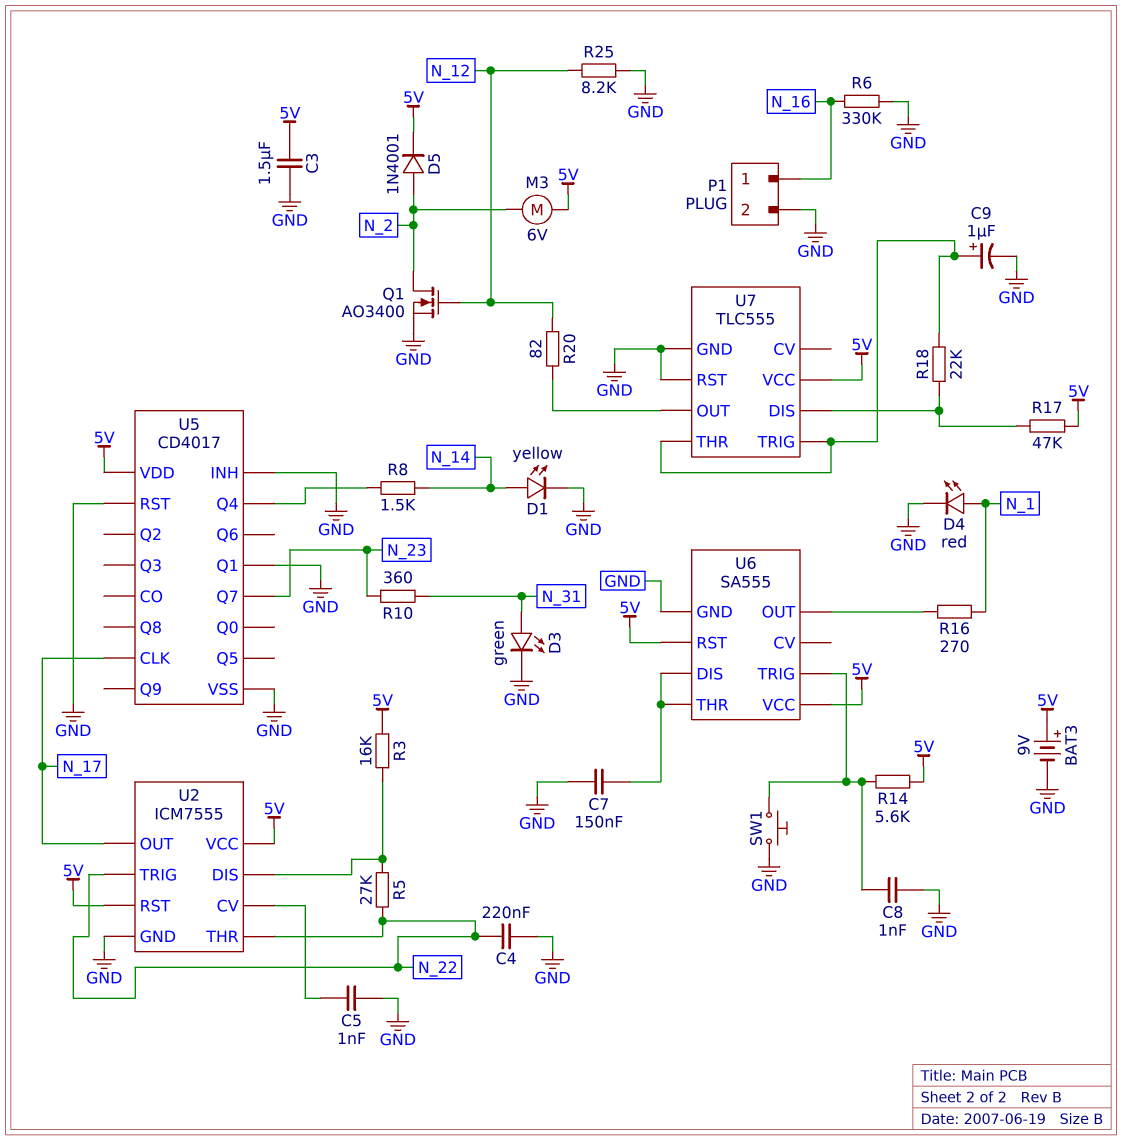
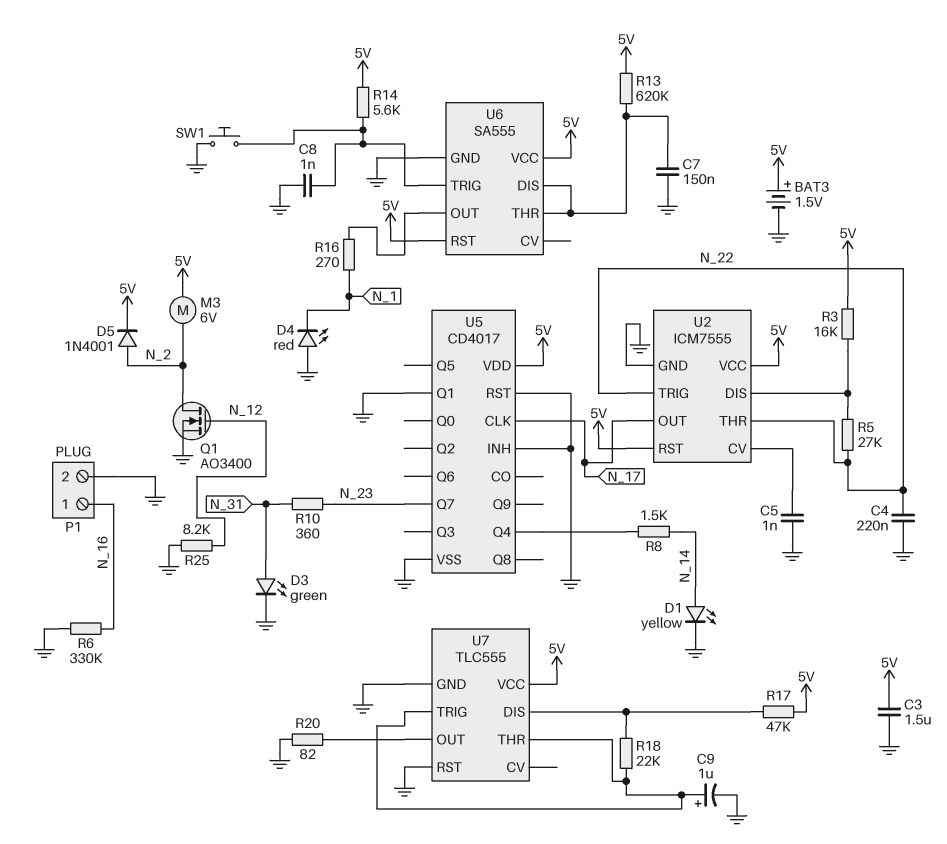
BAT3: 9V (plus 5V, minus GND) -> 1.5V (plus 5V, minus GND)
D4: LED red (A N_1, K GND) -> LED red (A GND, K N_1)
R13: none -> 620k (5V, U6/DIS)
R20: 82 (N_12, U7/OUT) -> 82 (GND, U7/OUT)

